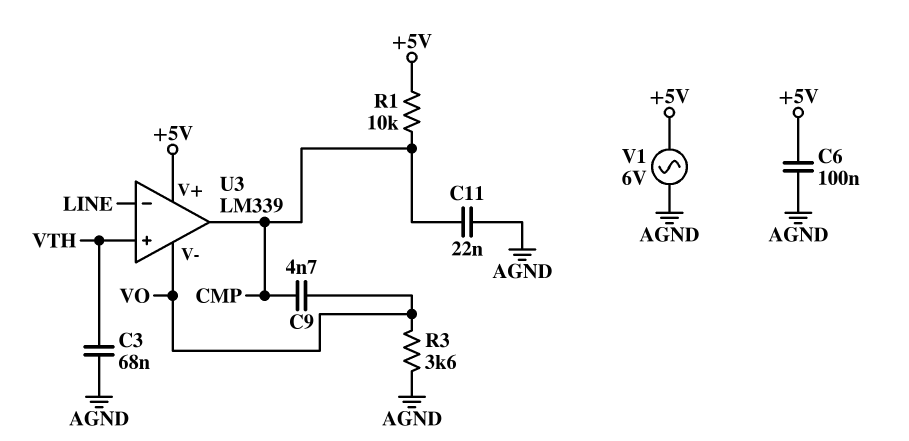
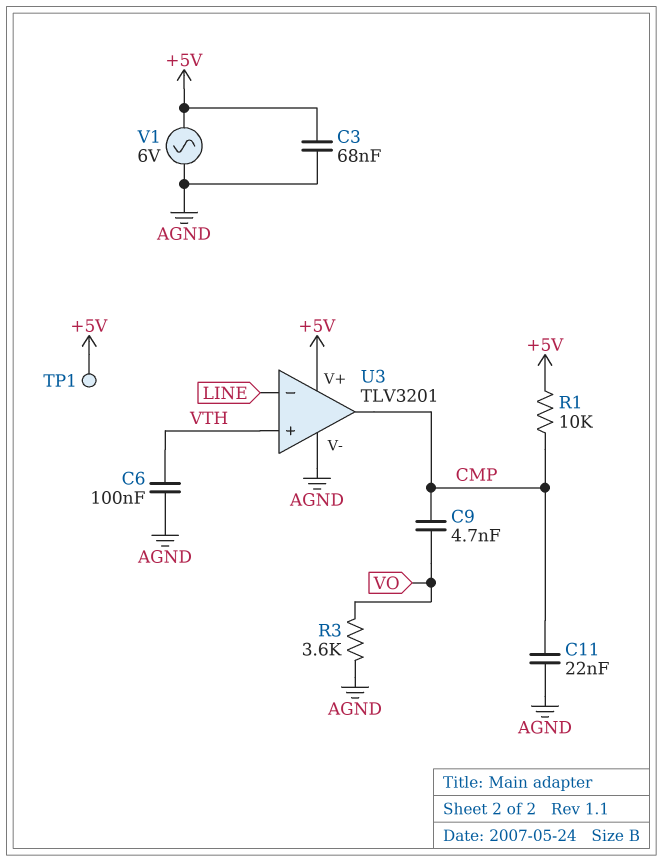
C3: 68nF (AGND, VTH) -> 68nF (+5V, AGND)
C6: 100nF (+5V, AGND) -> 100nF (AGND, VTH)
TP1: none -> test point (+5V)
U3: LM339 -> TLV3201
U3 pin V-: VO -> AGND

